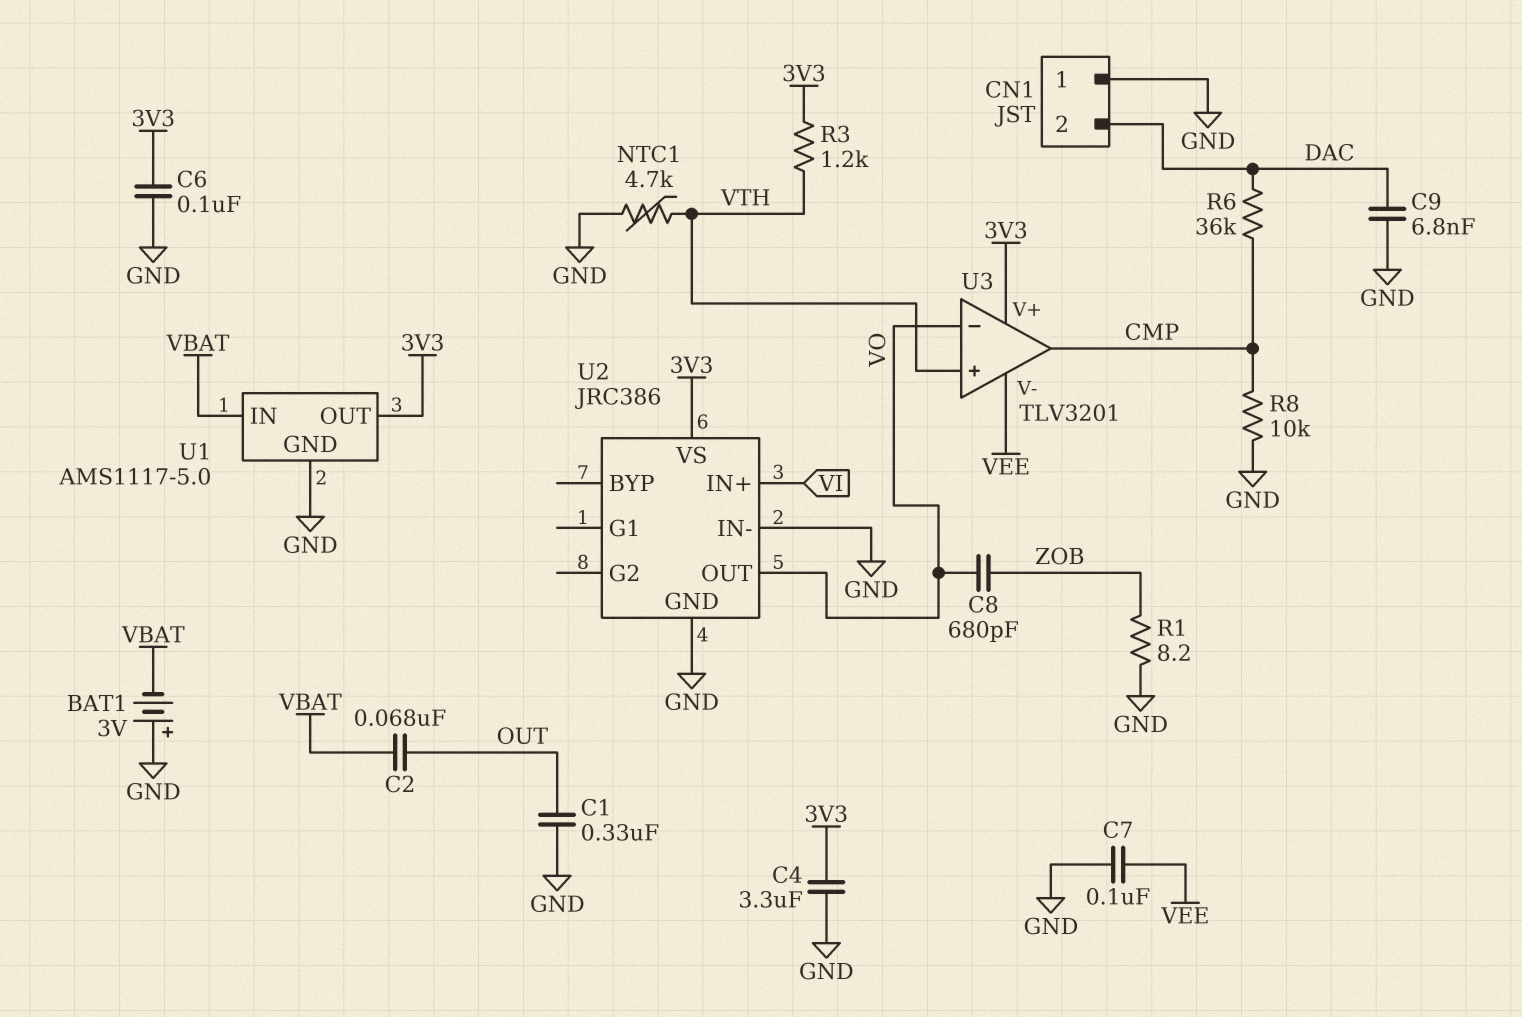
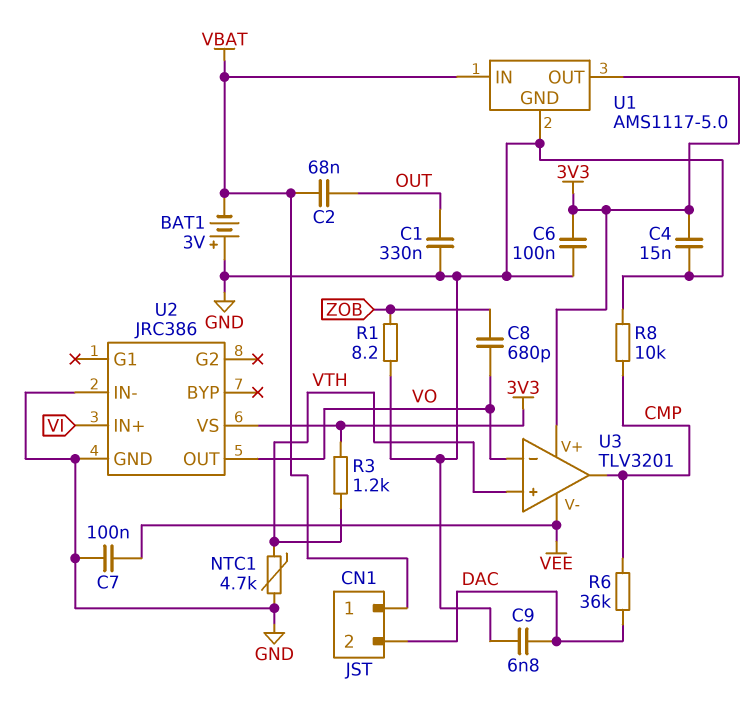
C4: 3.3uF (3V3, GND) -> 15nF (3V3, GND)
CN1 pin 1: GND -> VBAT

